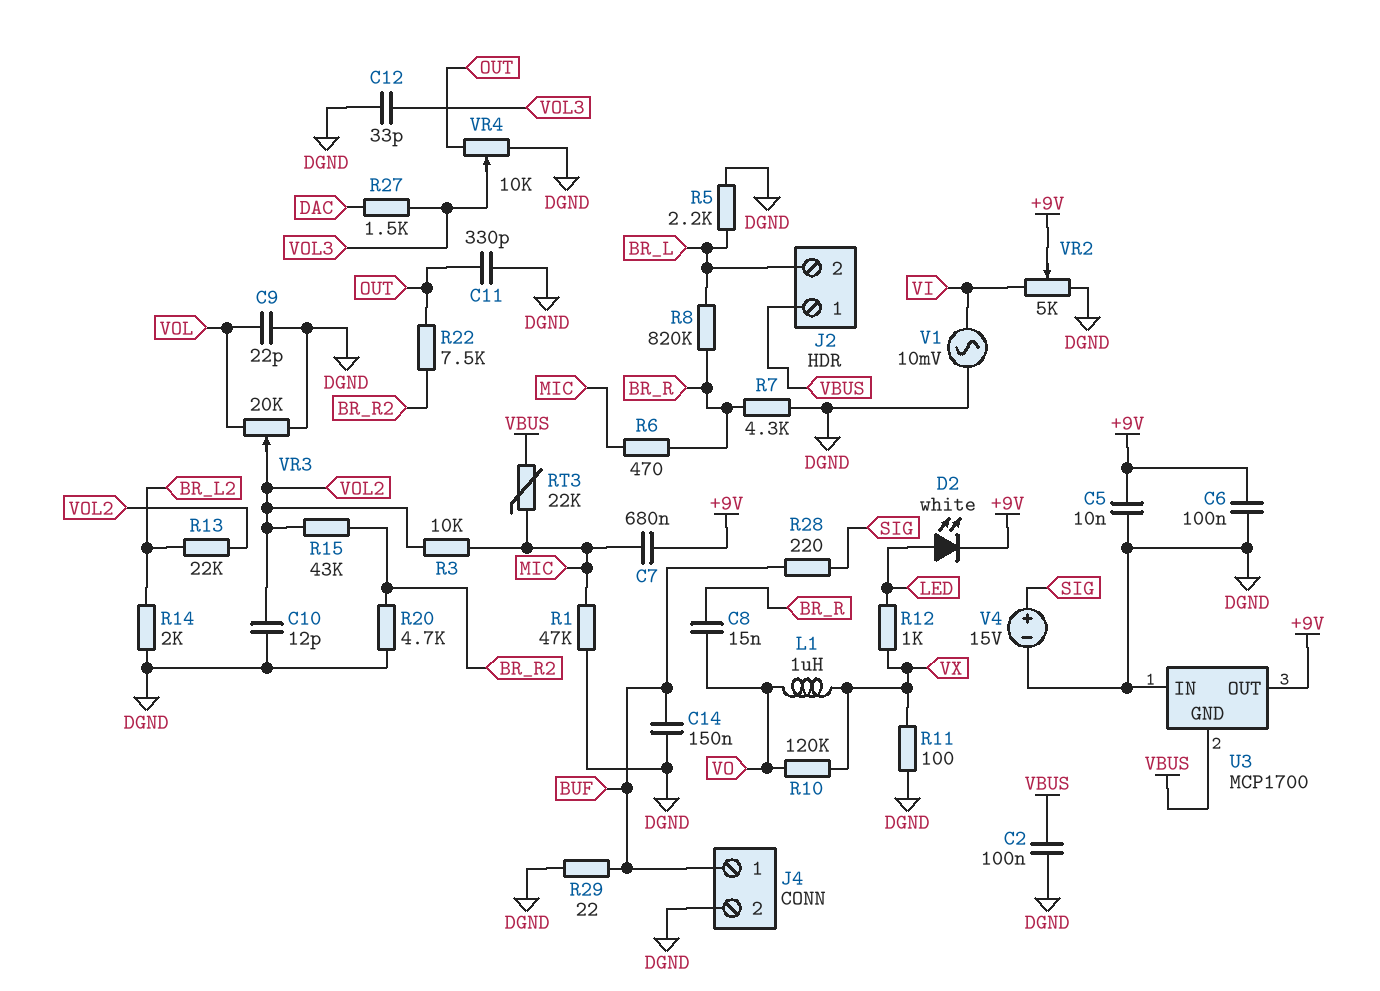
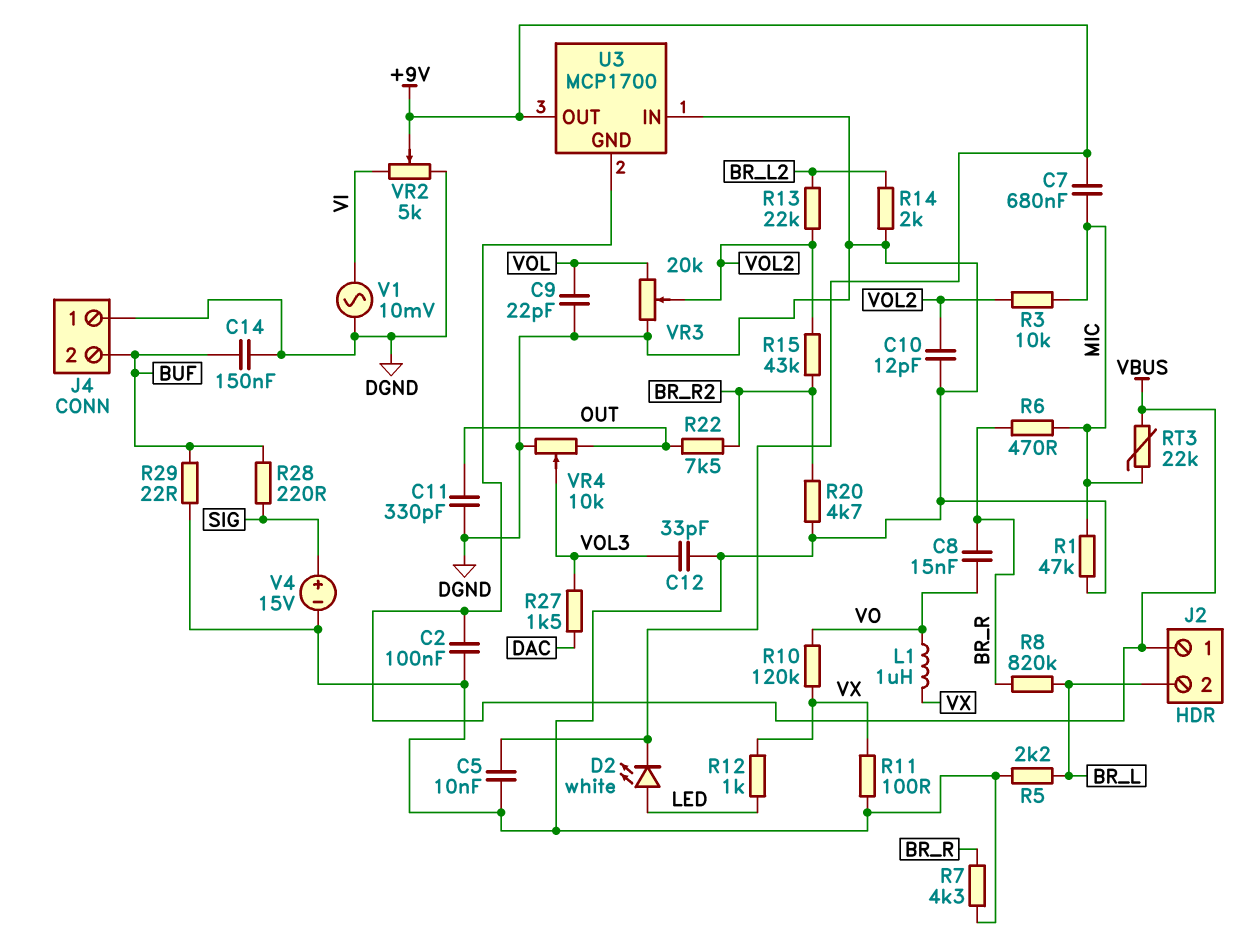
C6: 100nF (+9V, DGND) -> none
J4 pin 1: BUF -> DGND
J4 pin 2: DGND -> BUF

